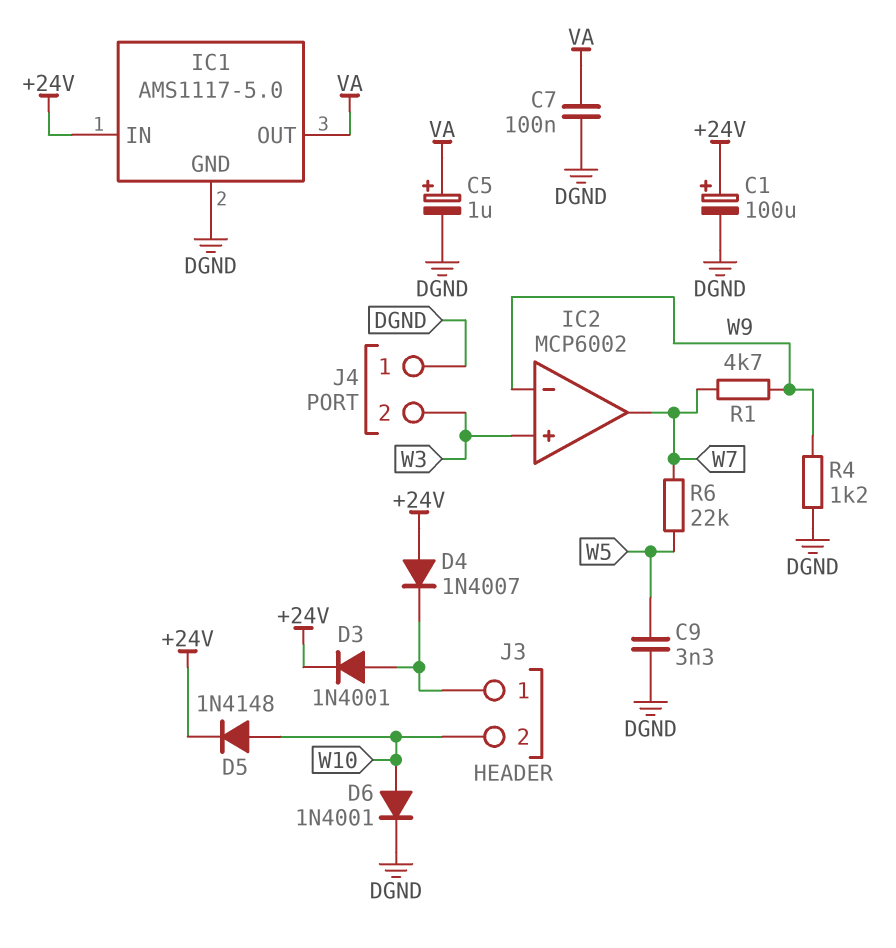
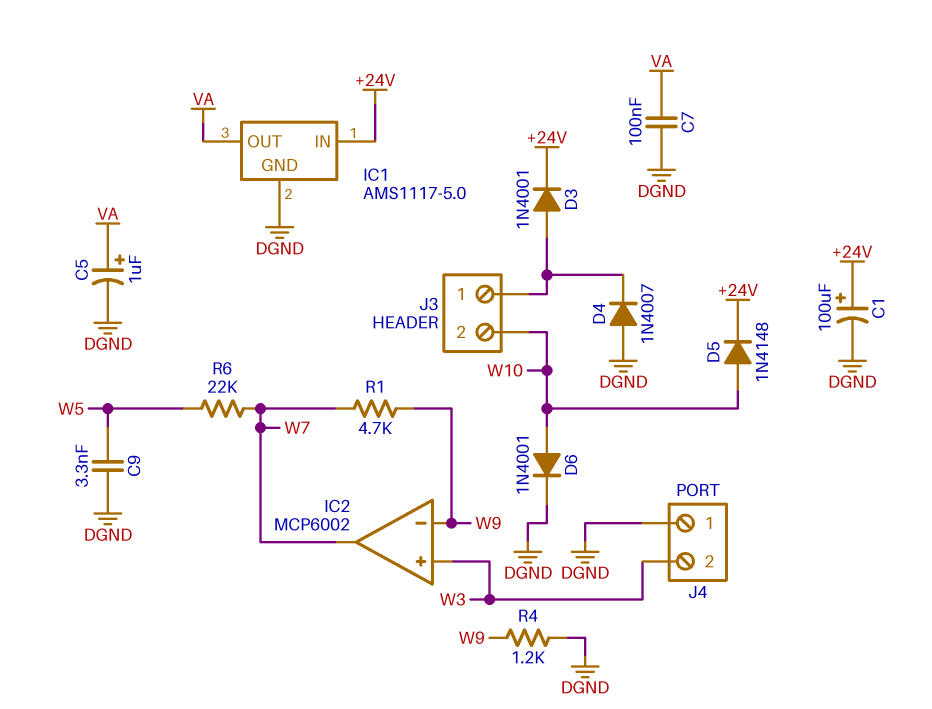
D4: diode 1N4007 (A +24V, K J3/1) -> diode 1N4007 (A DGND, K J3/1)

